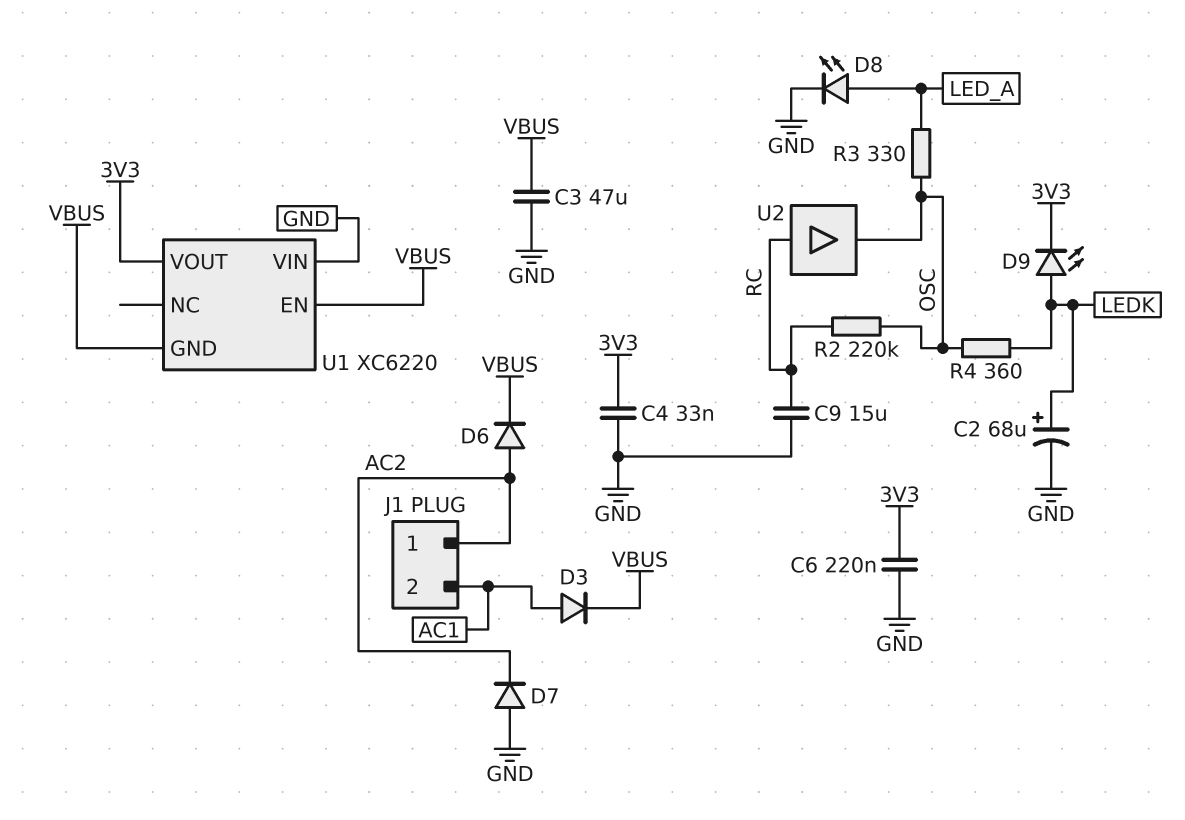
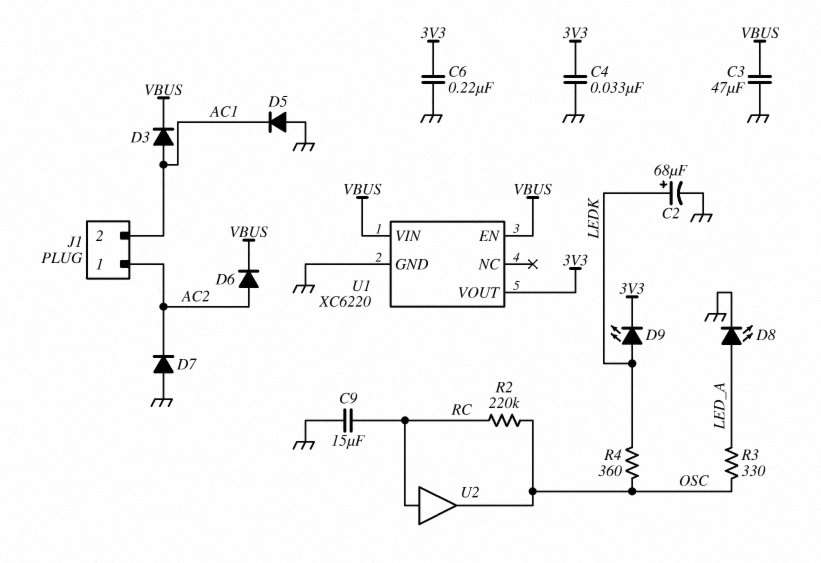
D5: none -> diode (A GND, K AC1)
U1 pin GND: VBUS -> GND
U1 pin VIN: GND -> VBUS

